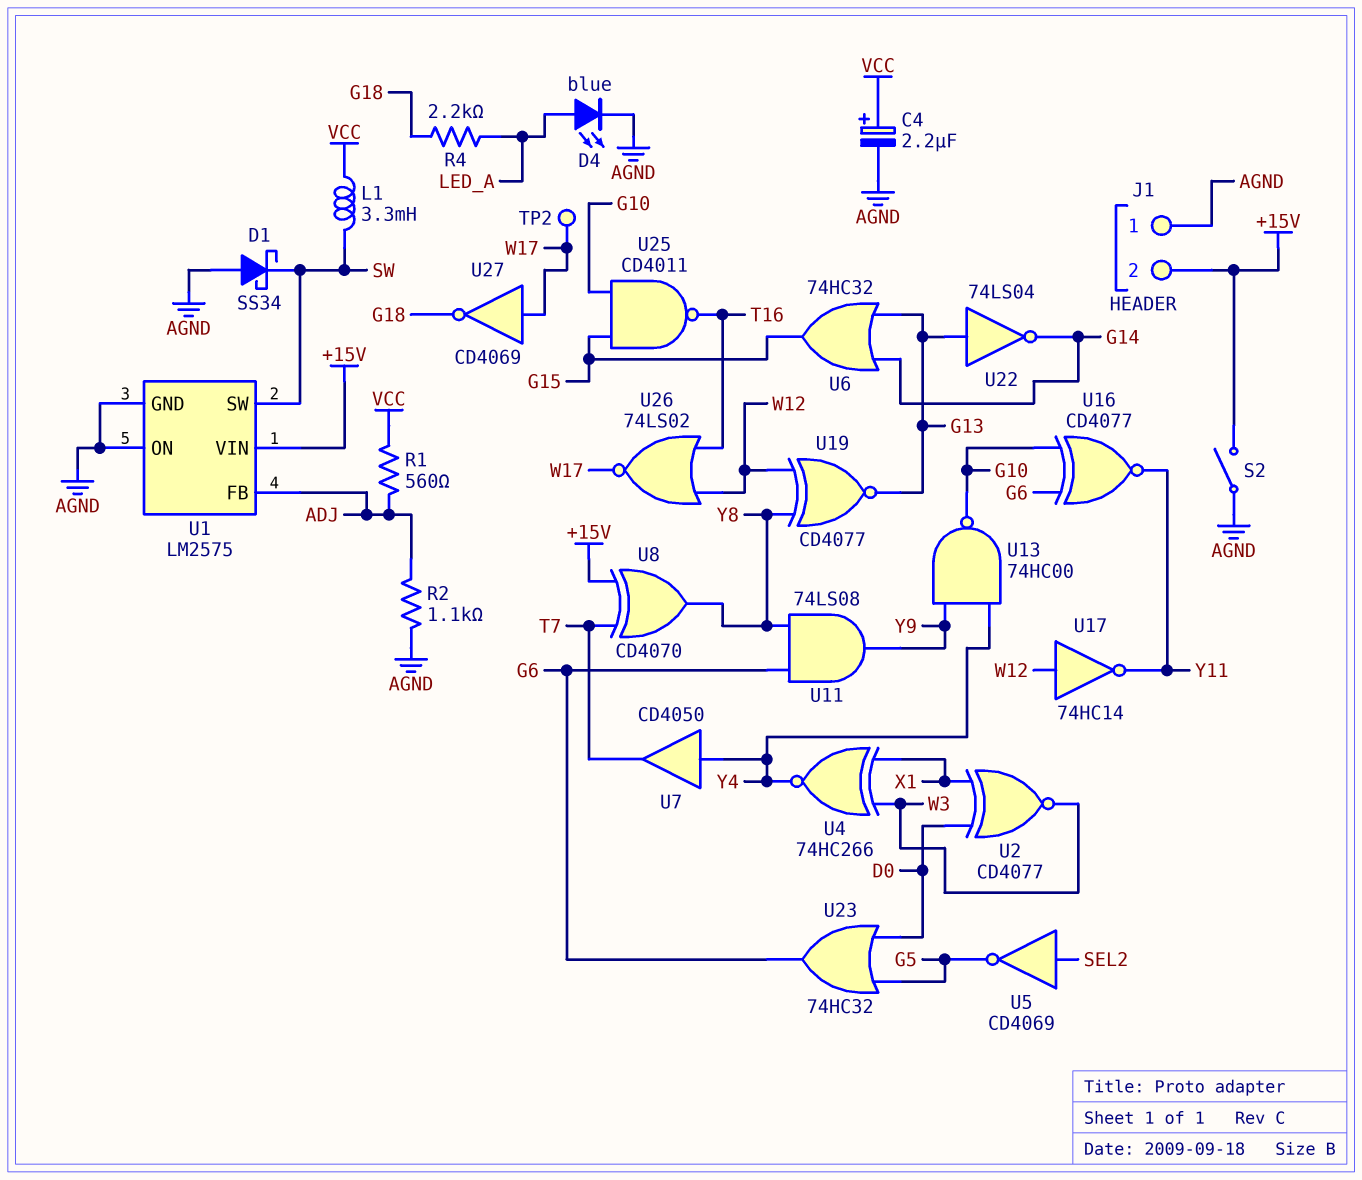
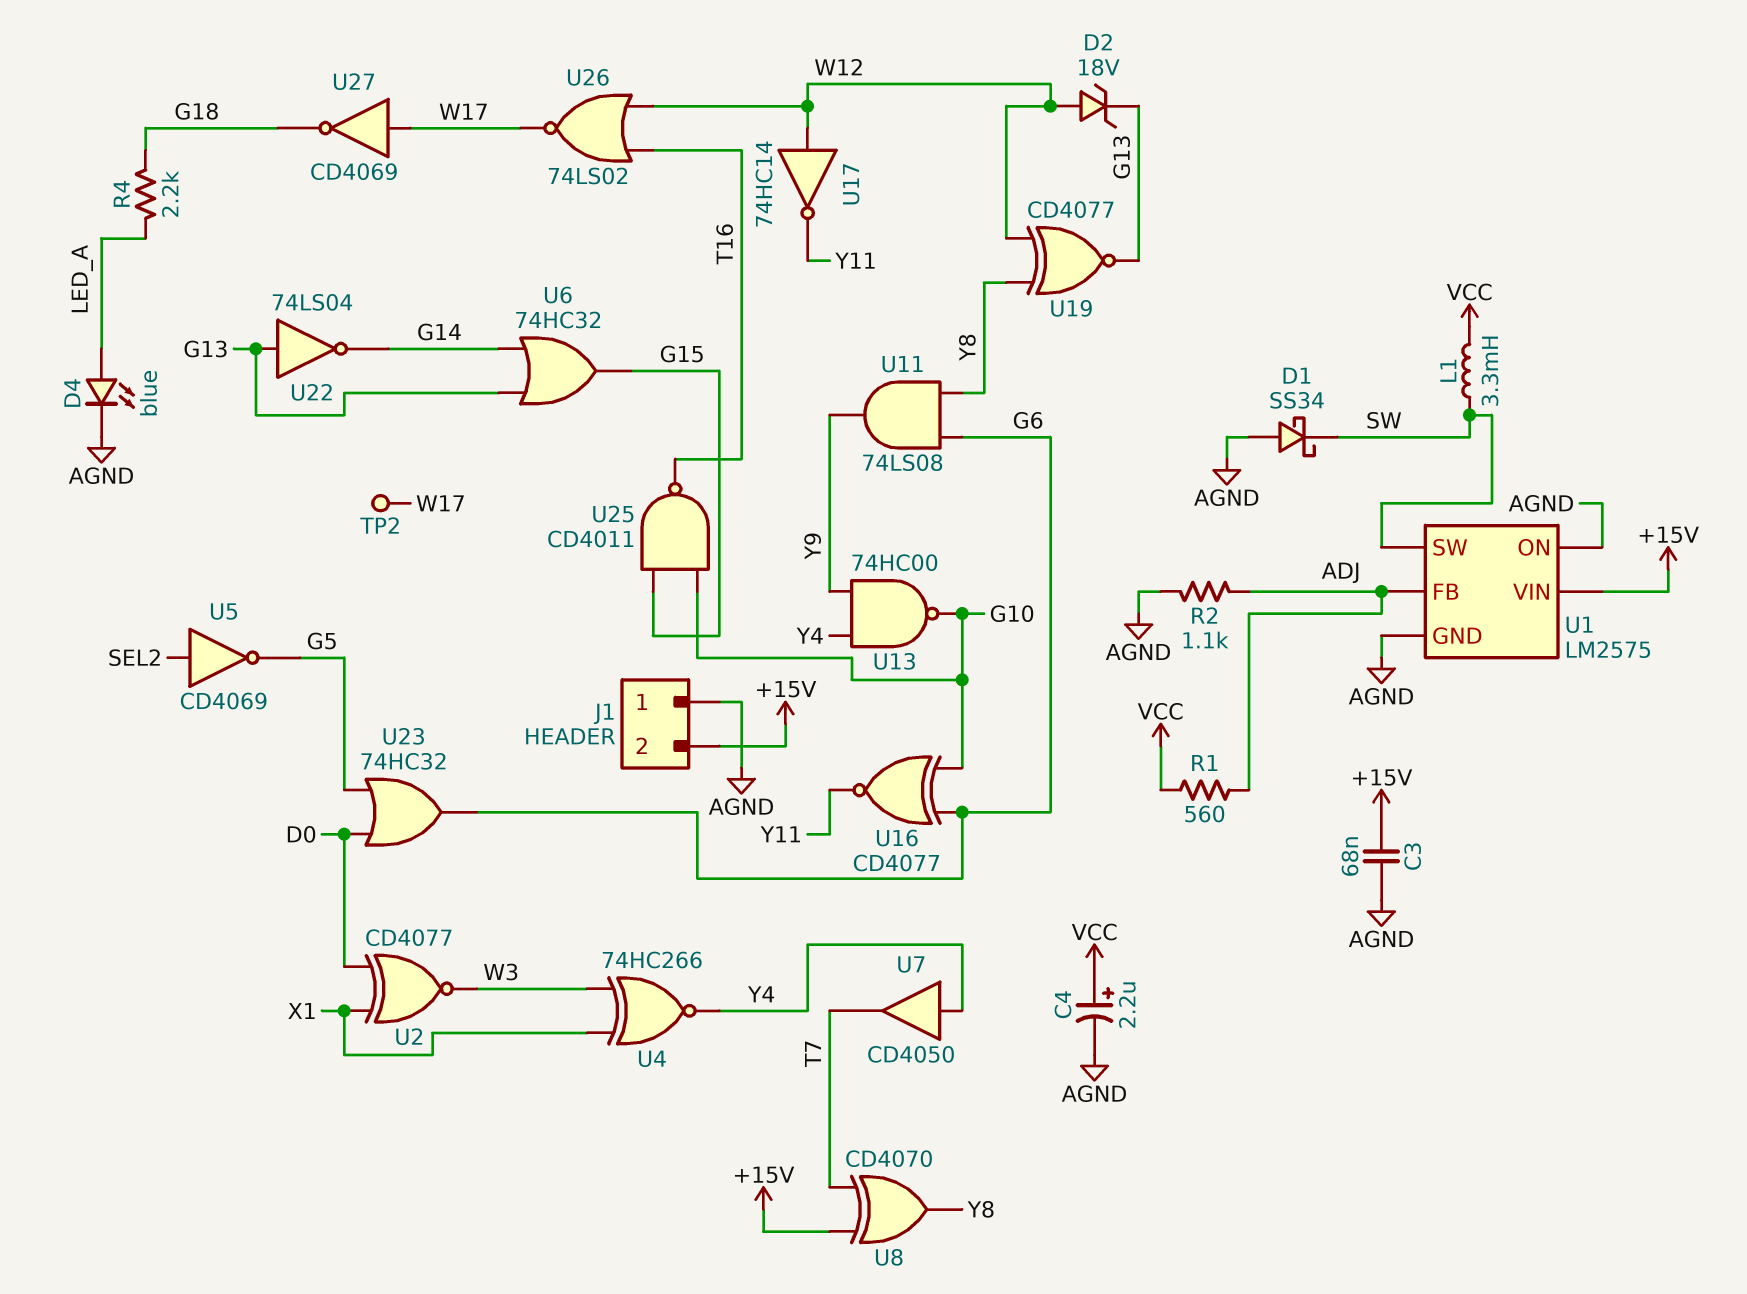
C3: none -> 68nF (+15V, AGND)
D2: none -> zener 18V (A W12, K G13)
S2: switch (+15V, AGND) -> none

